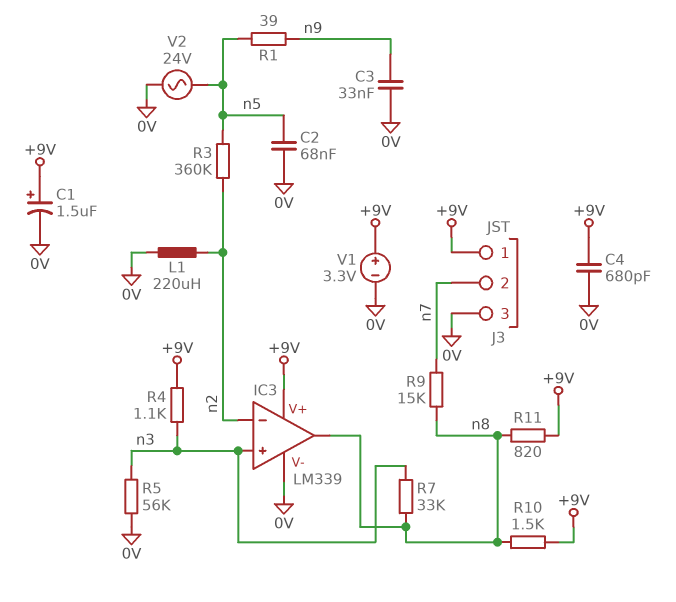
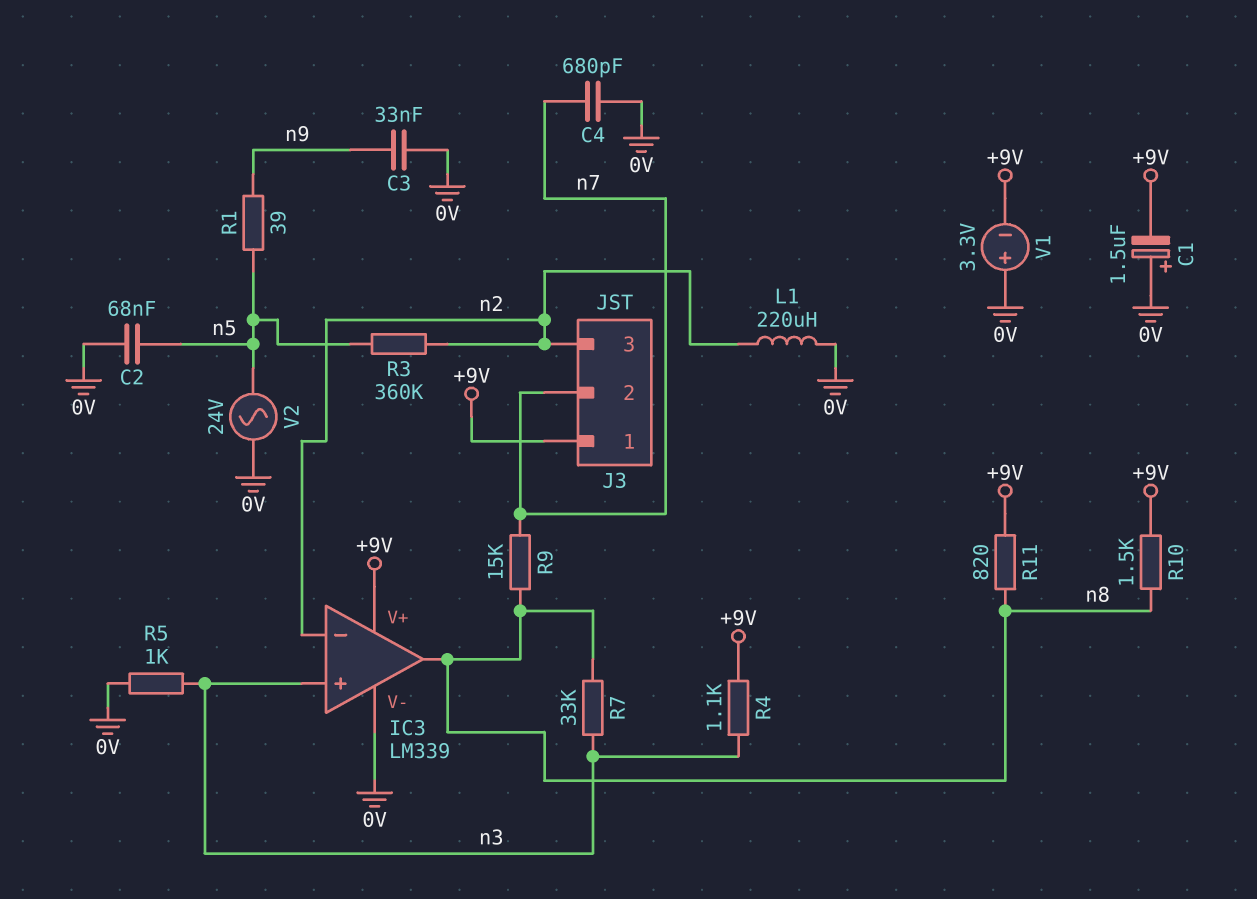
C1: 1.5uF (plus +9V, minus 0V) -> 1.5uF (plus 0V, minus +9V)
C4: 680pF (+9V, 0V) -> 680pF (0V, n7)
J3 pin 3: 0V -> n2
R5: 56k (0V, n3) -> 1k (0V, n3)
V1: 3.3V (plus +9V, minus 0V) -> 3.3V (plus 0V, minus +9V)

